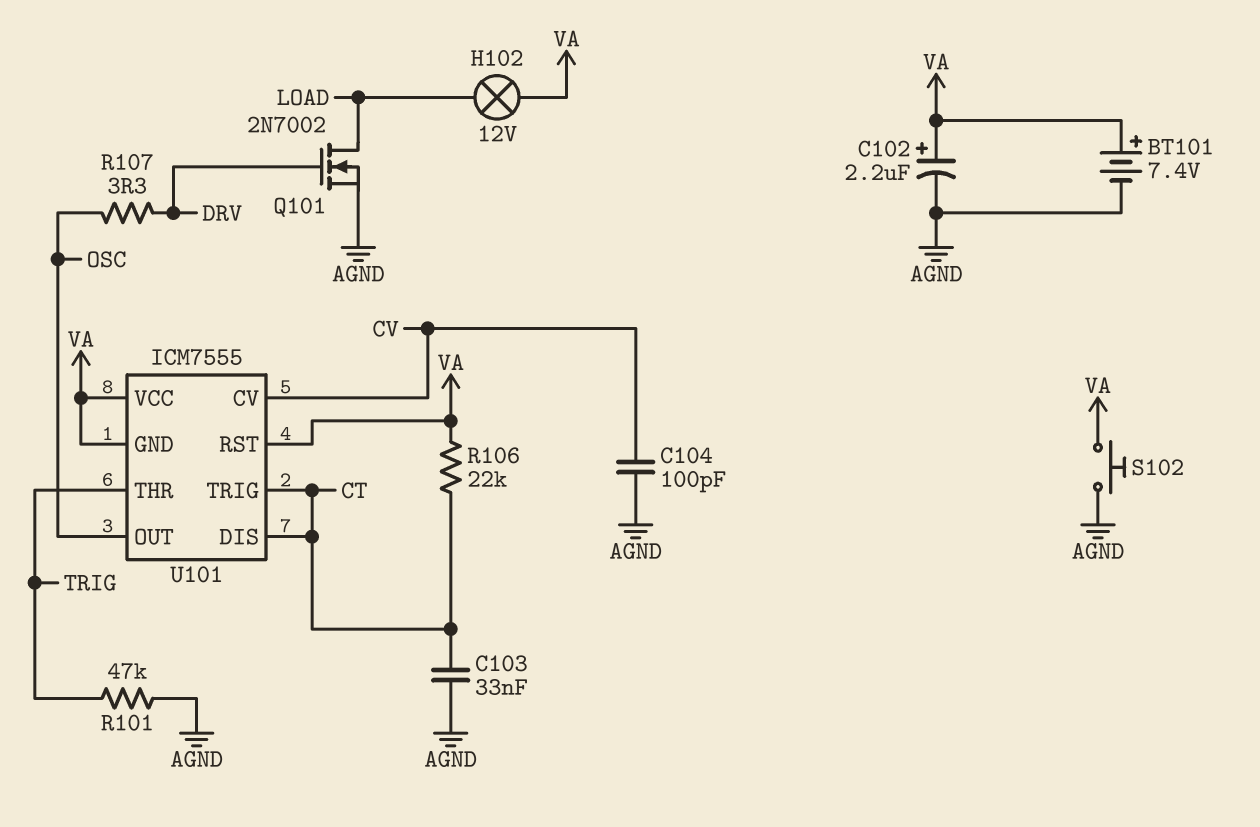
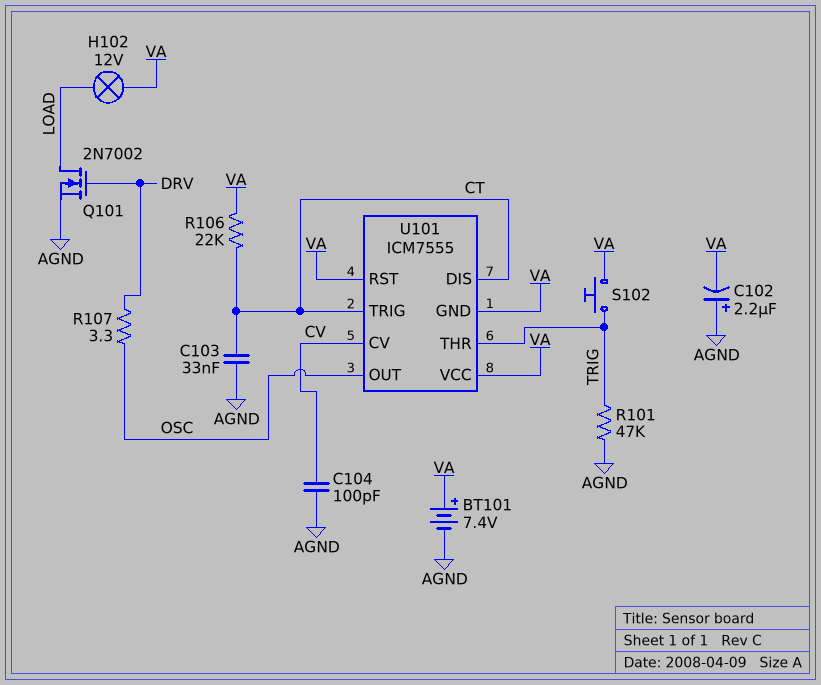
C102: 2.2uF (plus VA, minus AGND) -> 2.2uF (plus AGND, minus VA)
S102: button (AGND, VA) -> button (TRIG, VA)

